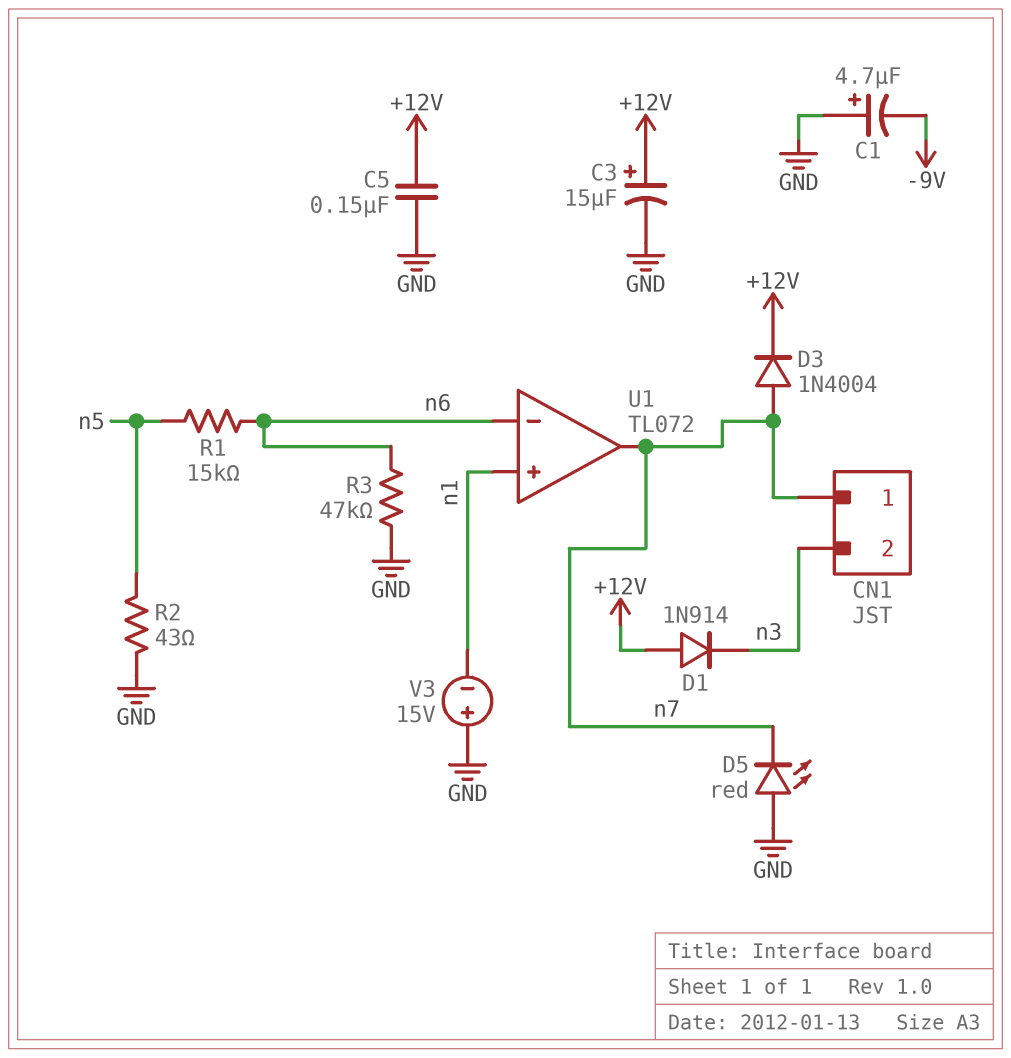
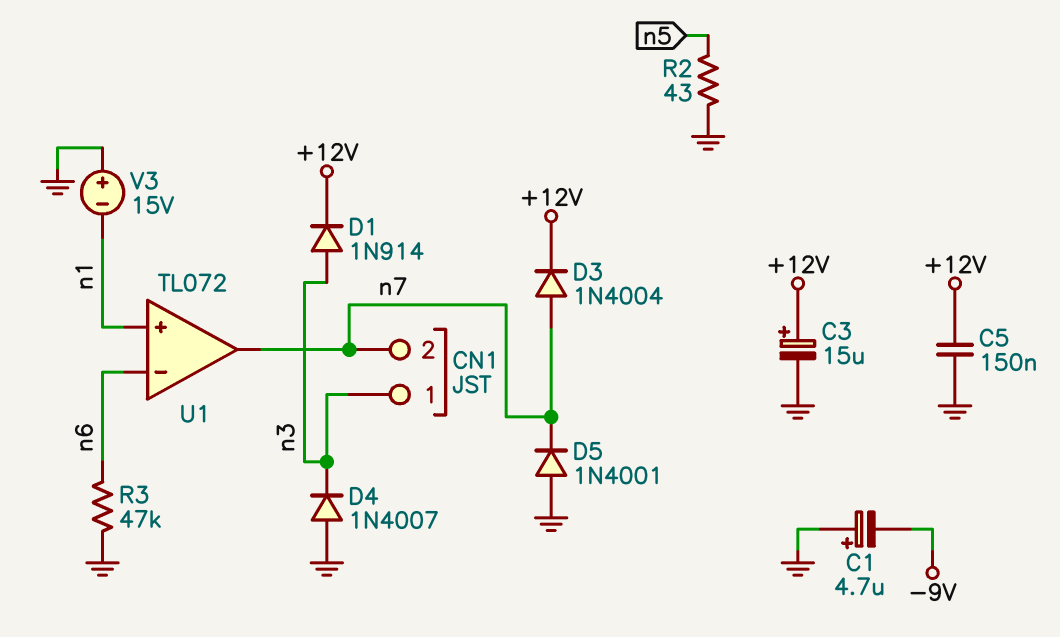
CN1 pin 1: n7 -> n3
CN1 pin 2: n3 -> n7
D1: diode 1N914 (A +12V, K n3) -> diode 1N914 (A n3, K +12V)
D4: none -> diode 1N4007 (A GND, K n3)
D5: LED red (A GND, K n7) -> diode 1N4001 (A GND, K n7)
R1: 15k (n5, n6) -> none

